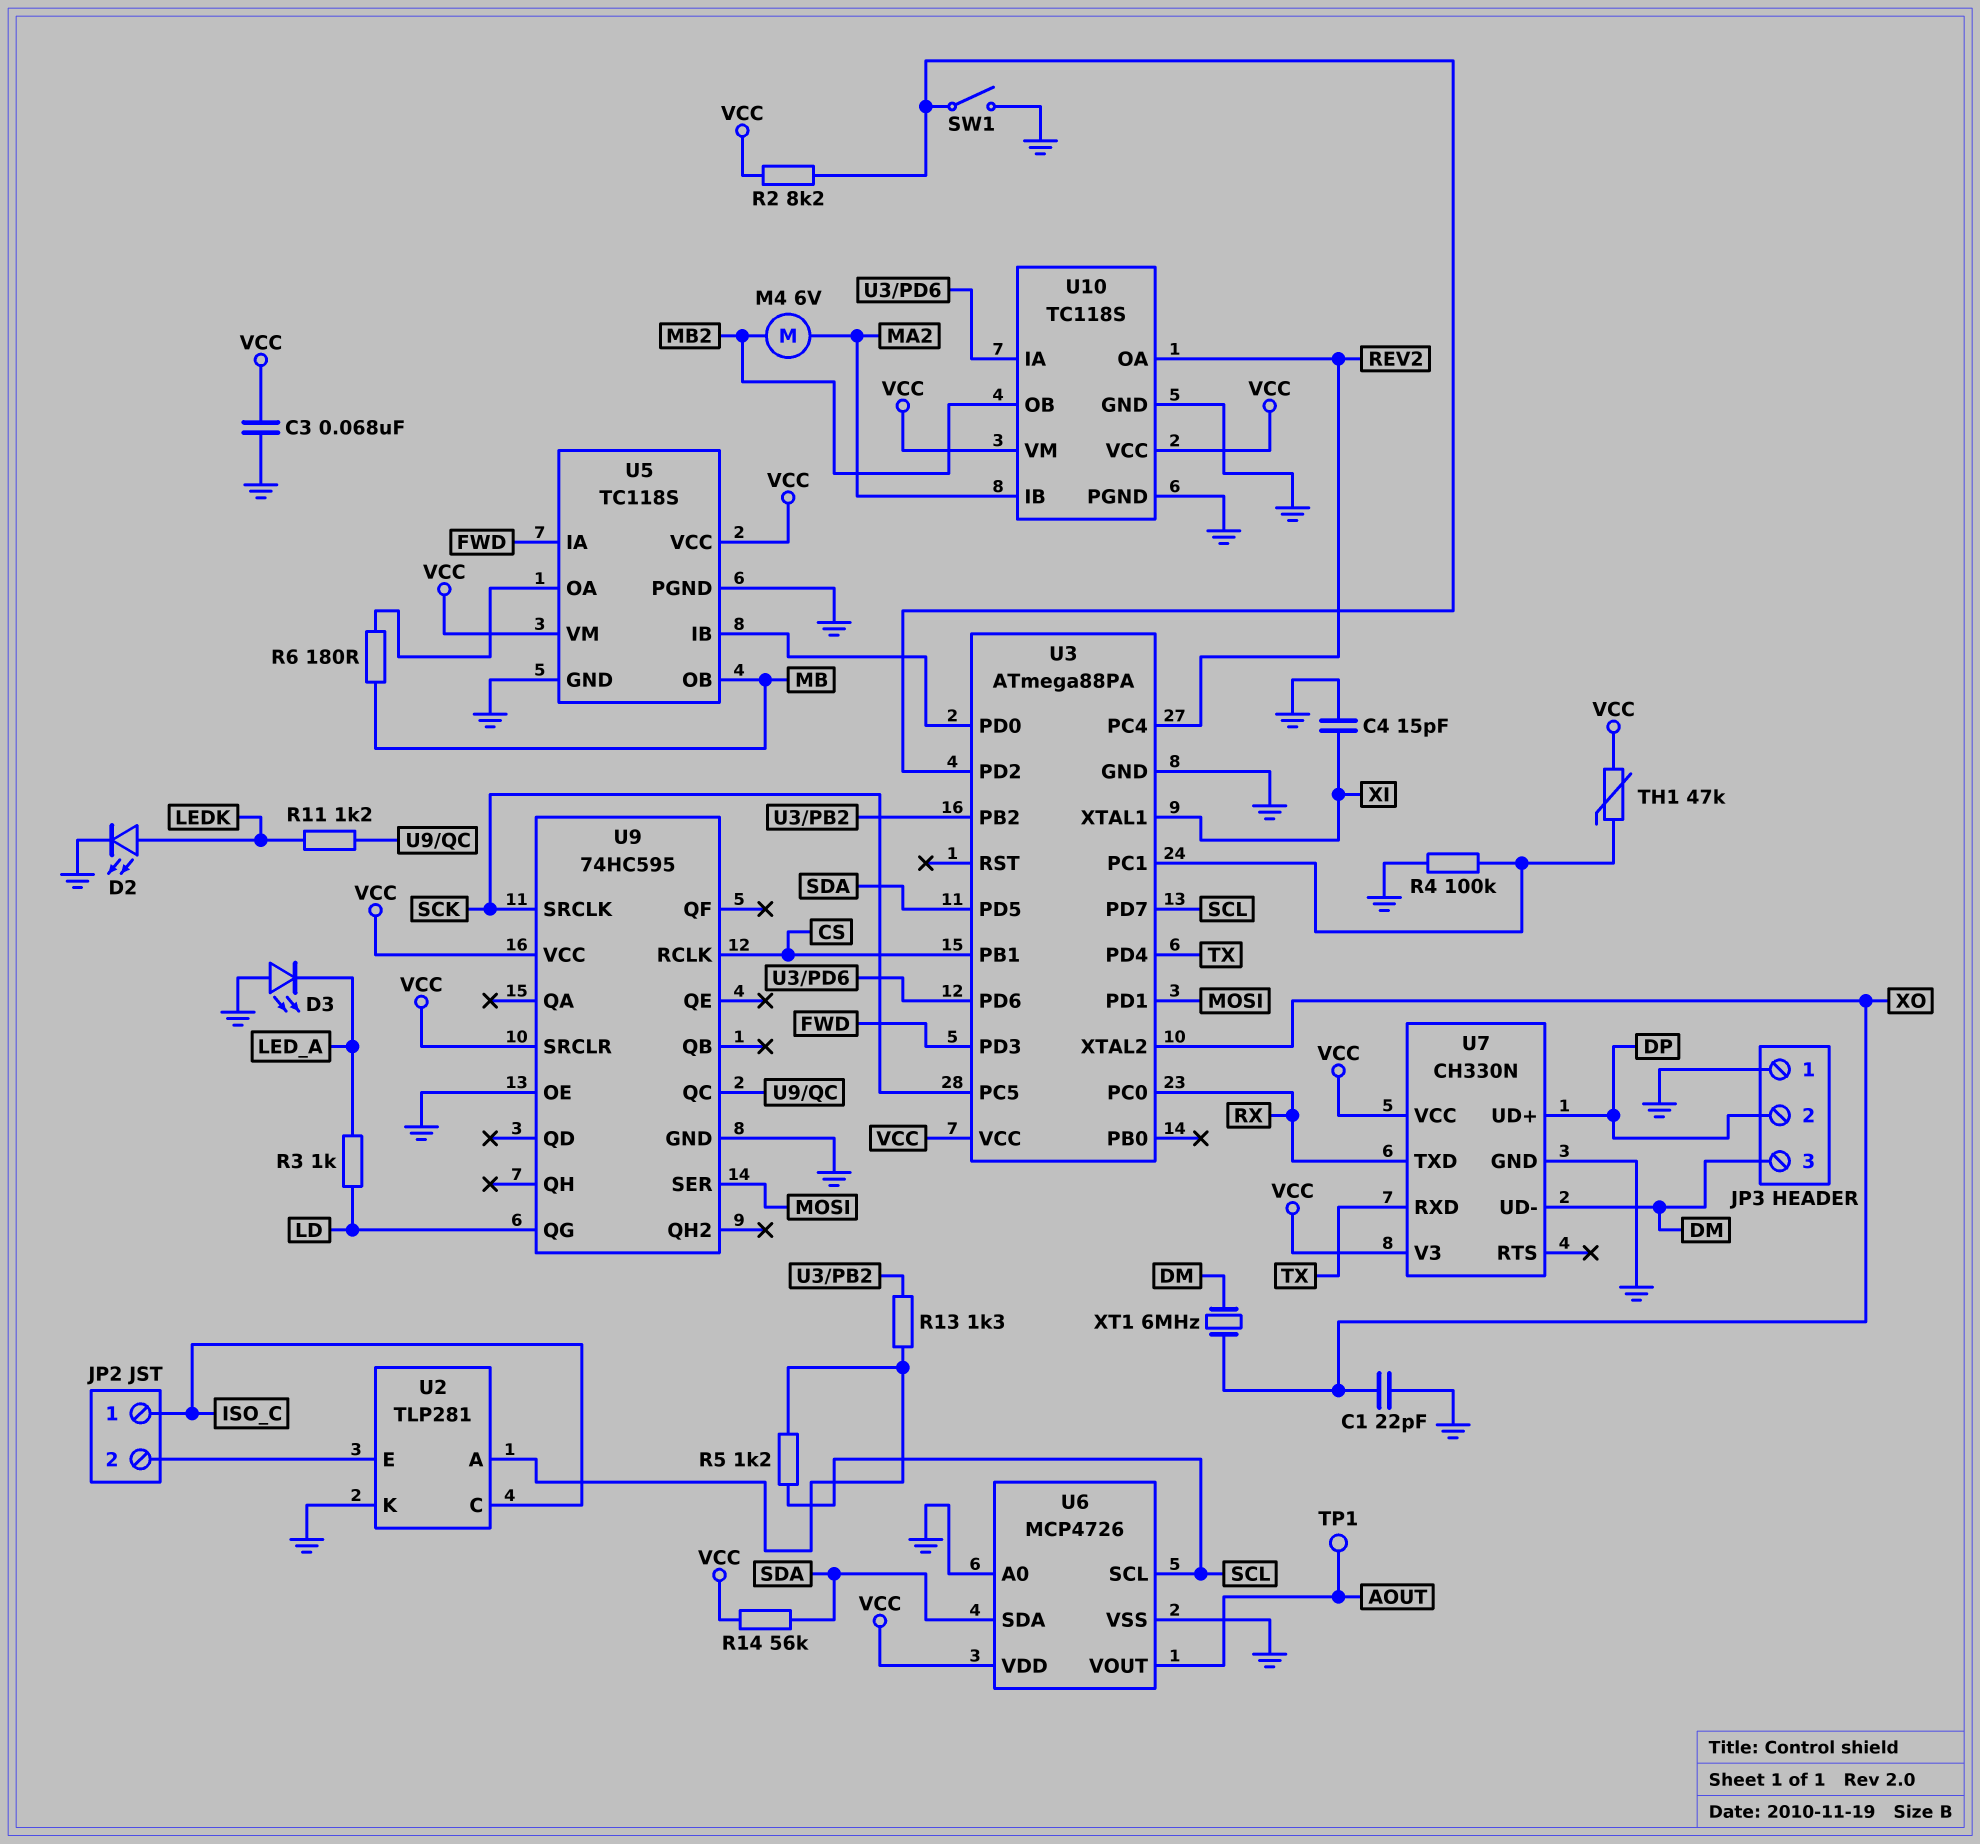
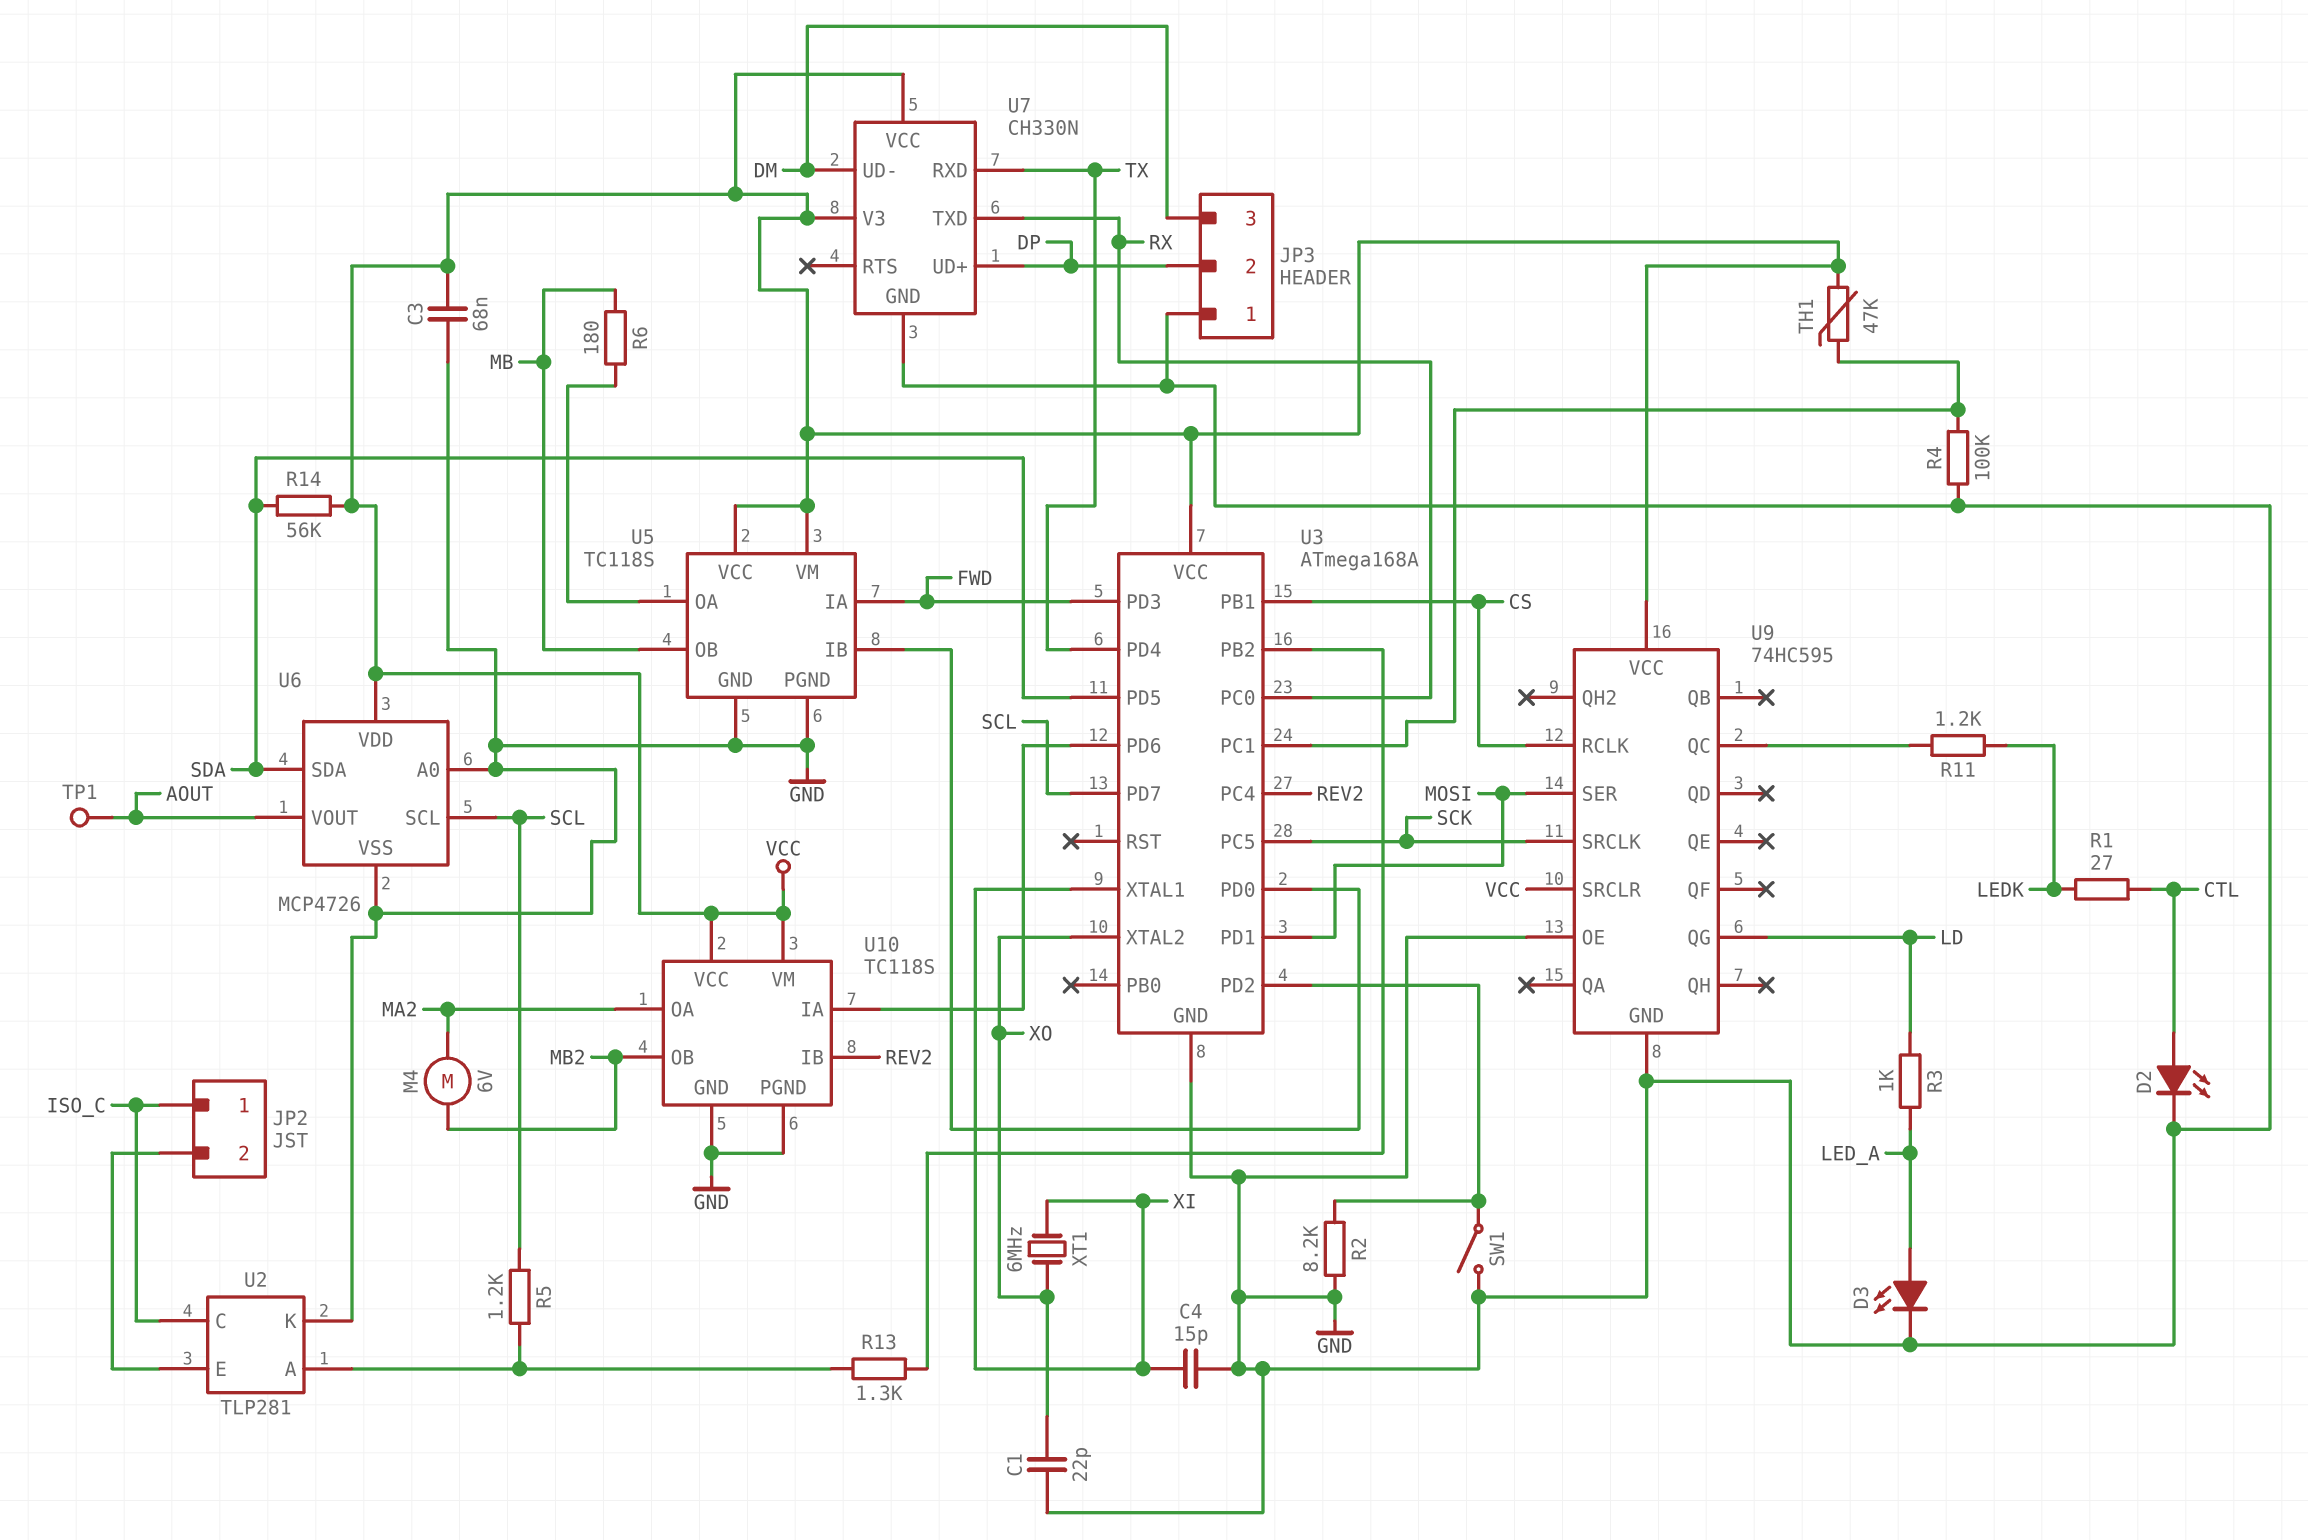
D2: LED (A LEDK, K GND) -> LED (A CTL, K GND)
D3: LED (A GND, K LED_A) -> LED (A LED_A, K GND)
R1: none -> 27 (CTL, LEDK)
R2: 8.2k (U3/PD2, VCC) -> 8.2k (GND, U3/PD2)
U3: ATmega88PA -> ATmega168A
U10 pin IB: MA2 -> REV2
U10 pin OA: REV2 -> MA2
XT1: 6MHz (DM, XO) -> 6MHz (XI, XO)

